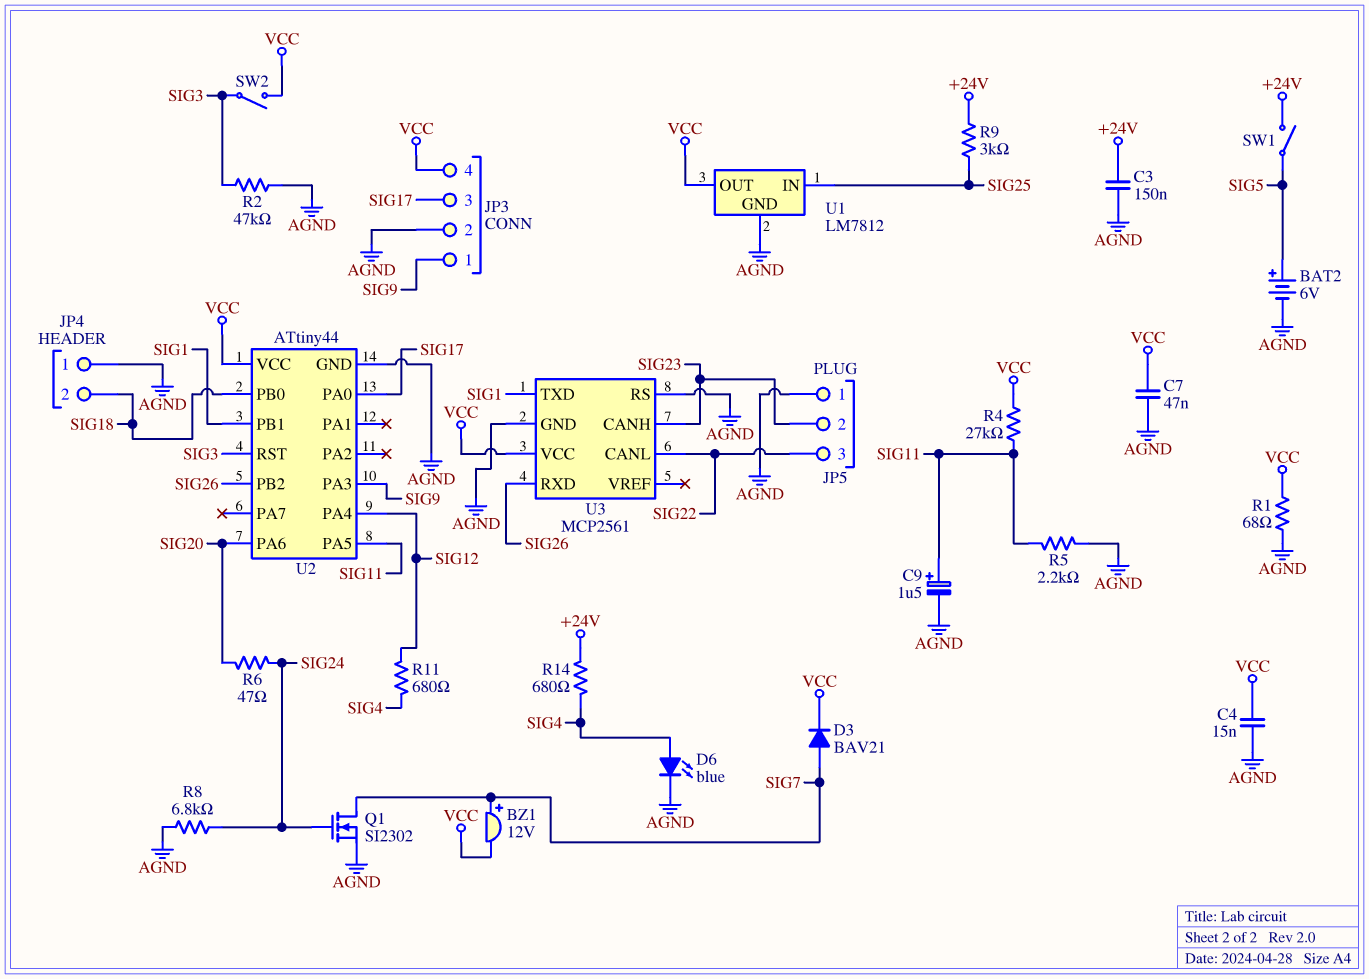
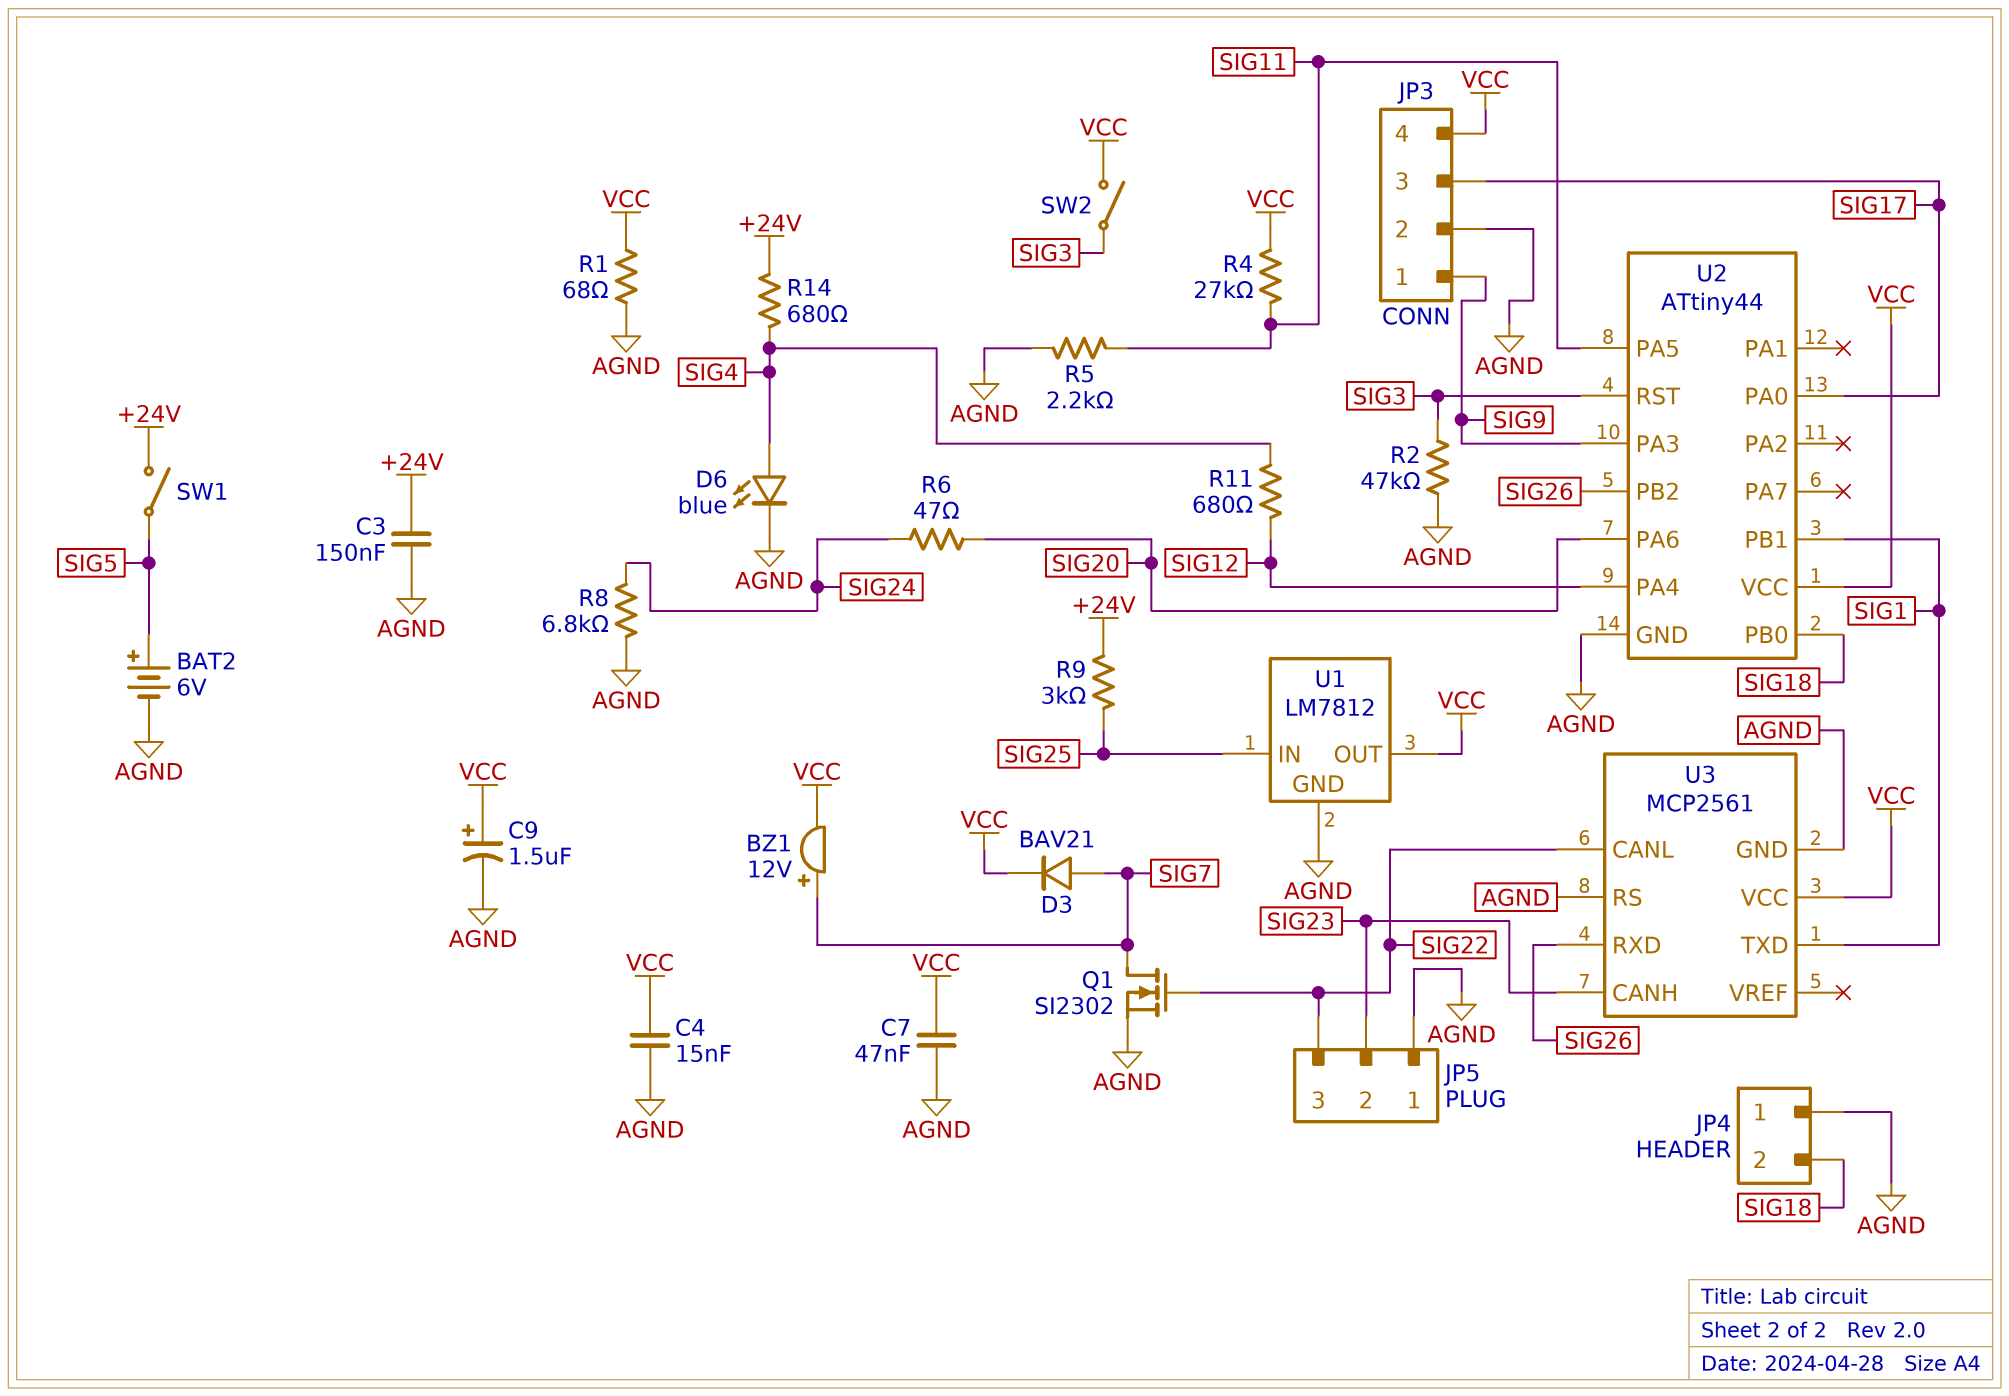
C9: 1.5uF (plus SIG11, minus AGND) -> 1.5uF (plus VCC, minus AGND)
Q1: NMOS SI2302 (G SIG24, D SIG7, S AGND) -> NMOS SI2302 (G SIG22, D SIG7, S AGND)

